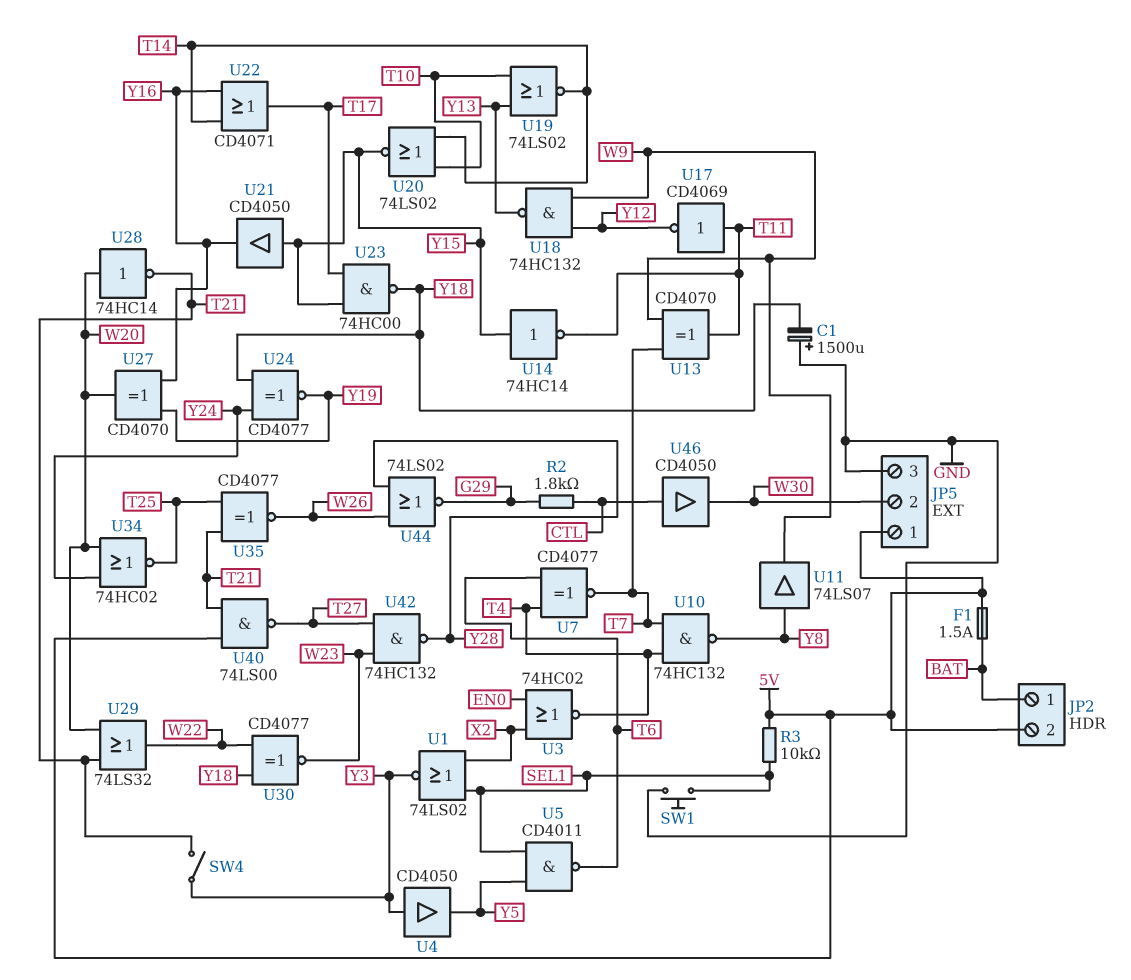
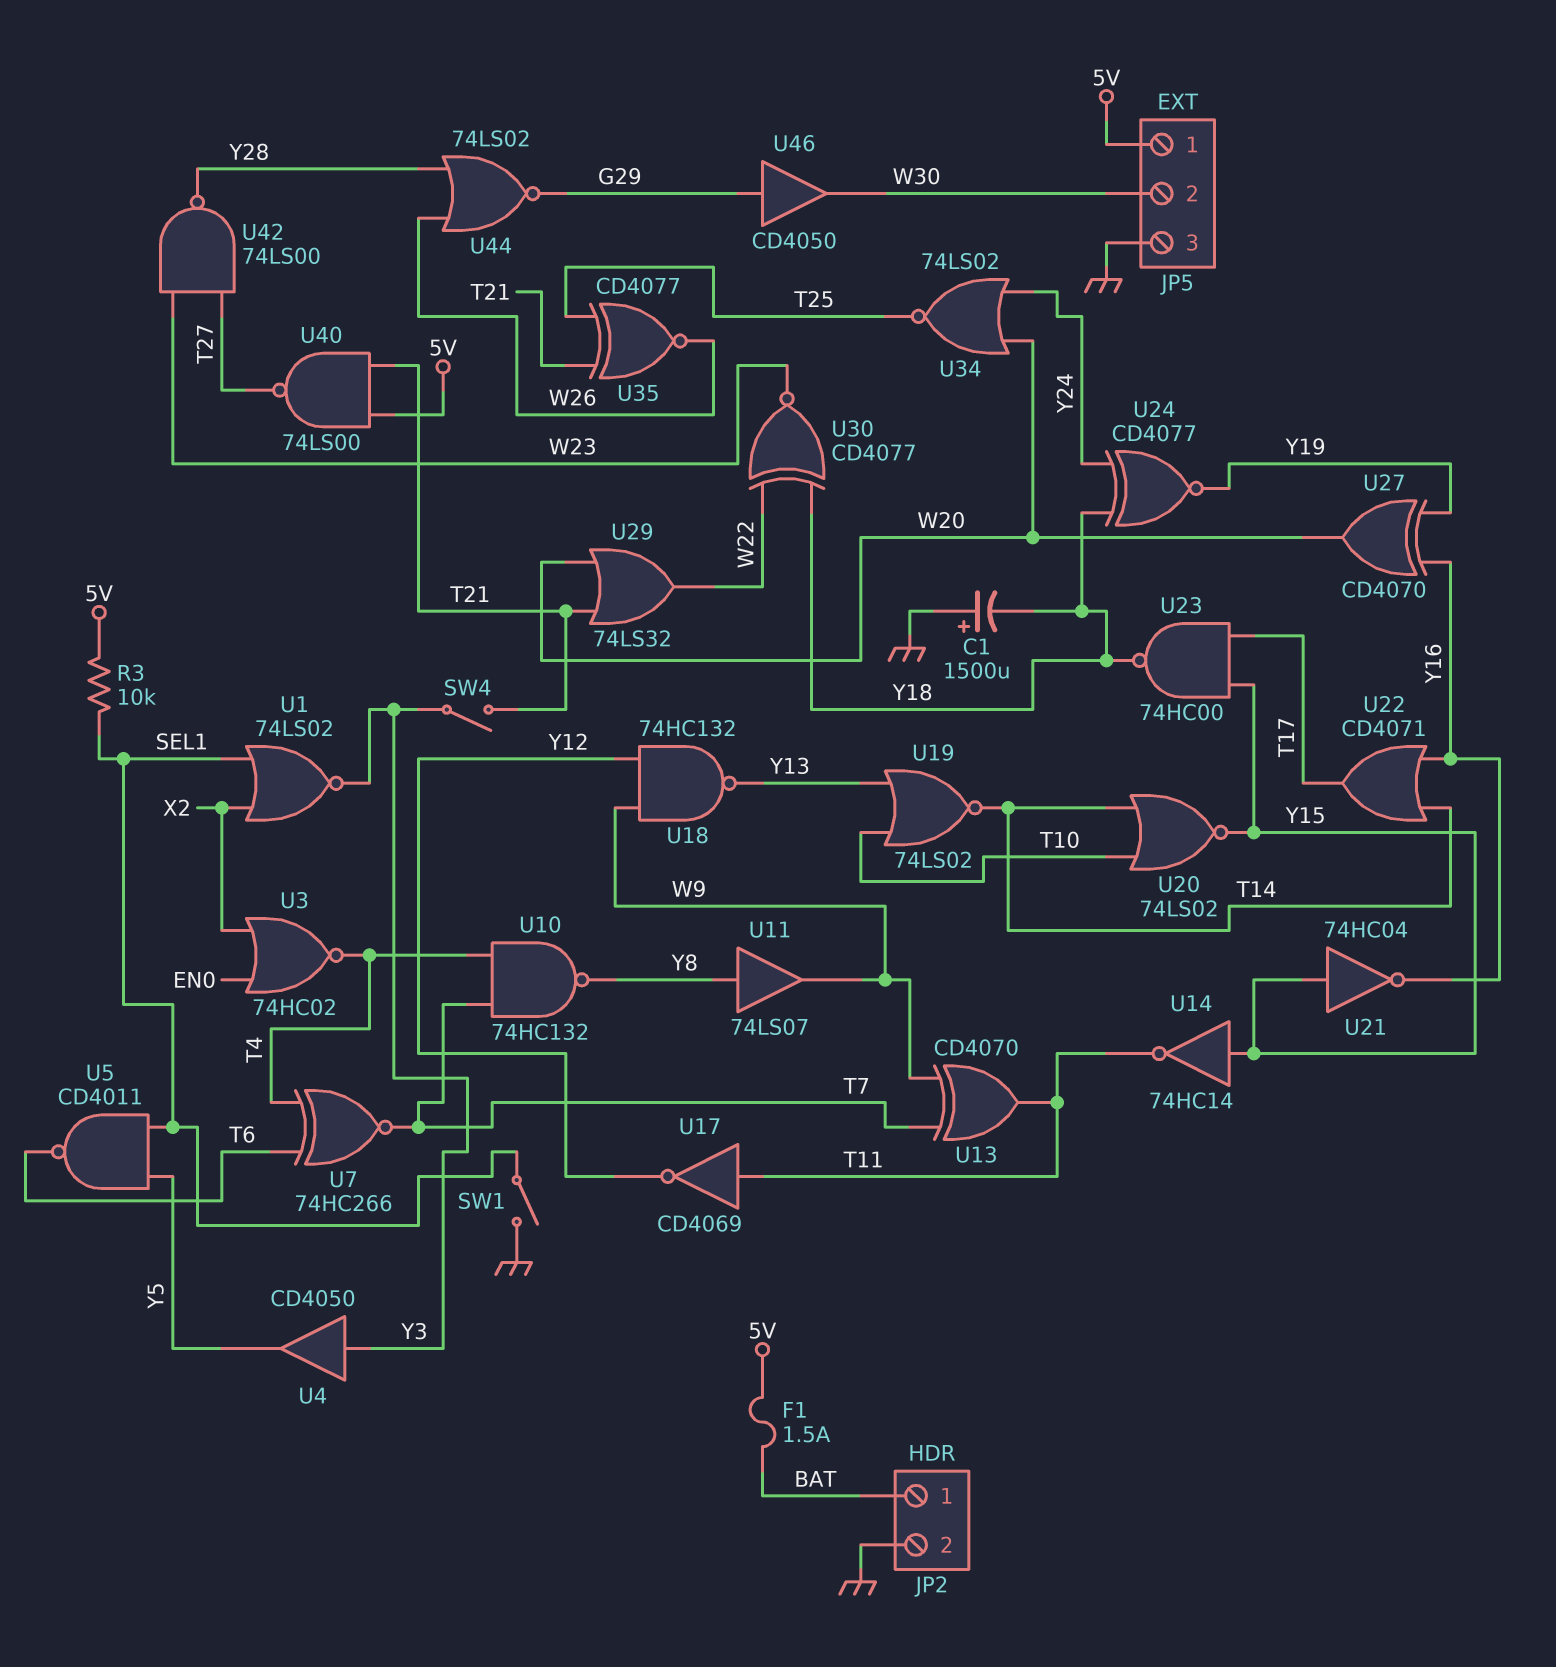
JP2 pin 2: 5V -> GND
R2: 1.8k (CTL, G29) -> none
SW1: button (GND, SEL1) -> switch (GND, SEL1)
U7: XNOR CD4077 (in T4, in T6, out T7) -> XNOR 74HC266 (in T4, in T6, out T7)
U21: buffer CD4050 (in Y15, out Y16) -> NOT 74HC04 (in Y15, out Y16)
U28: NOT 74HC14 (in W20, out T21) -> none
U34: NOR 74HC02 (in W20, in Y24, out T25) -> NOR 74LS02 (in W20, in Y24, out T25)
U42: NAND 74HC132 (in T27, in W23, out Y28) -> NAND 74LS00 (in T27, in W23, out Y28)
U46: buffer CD4050 (in CTL, out W30) -> buffer CD4050 (in G29, out W30)

